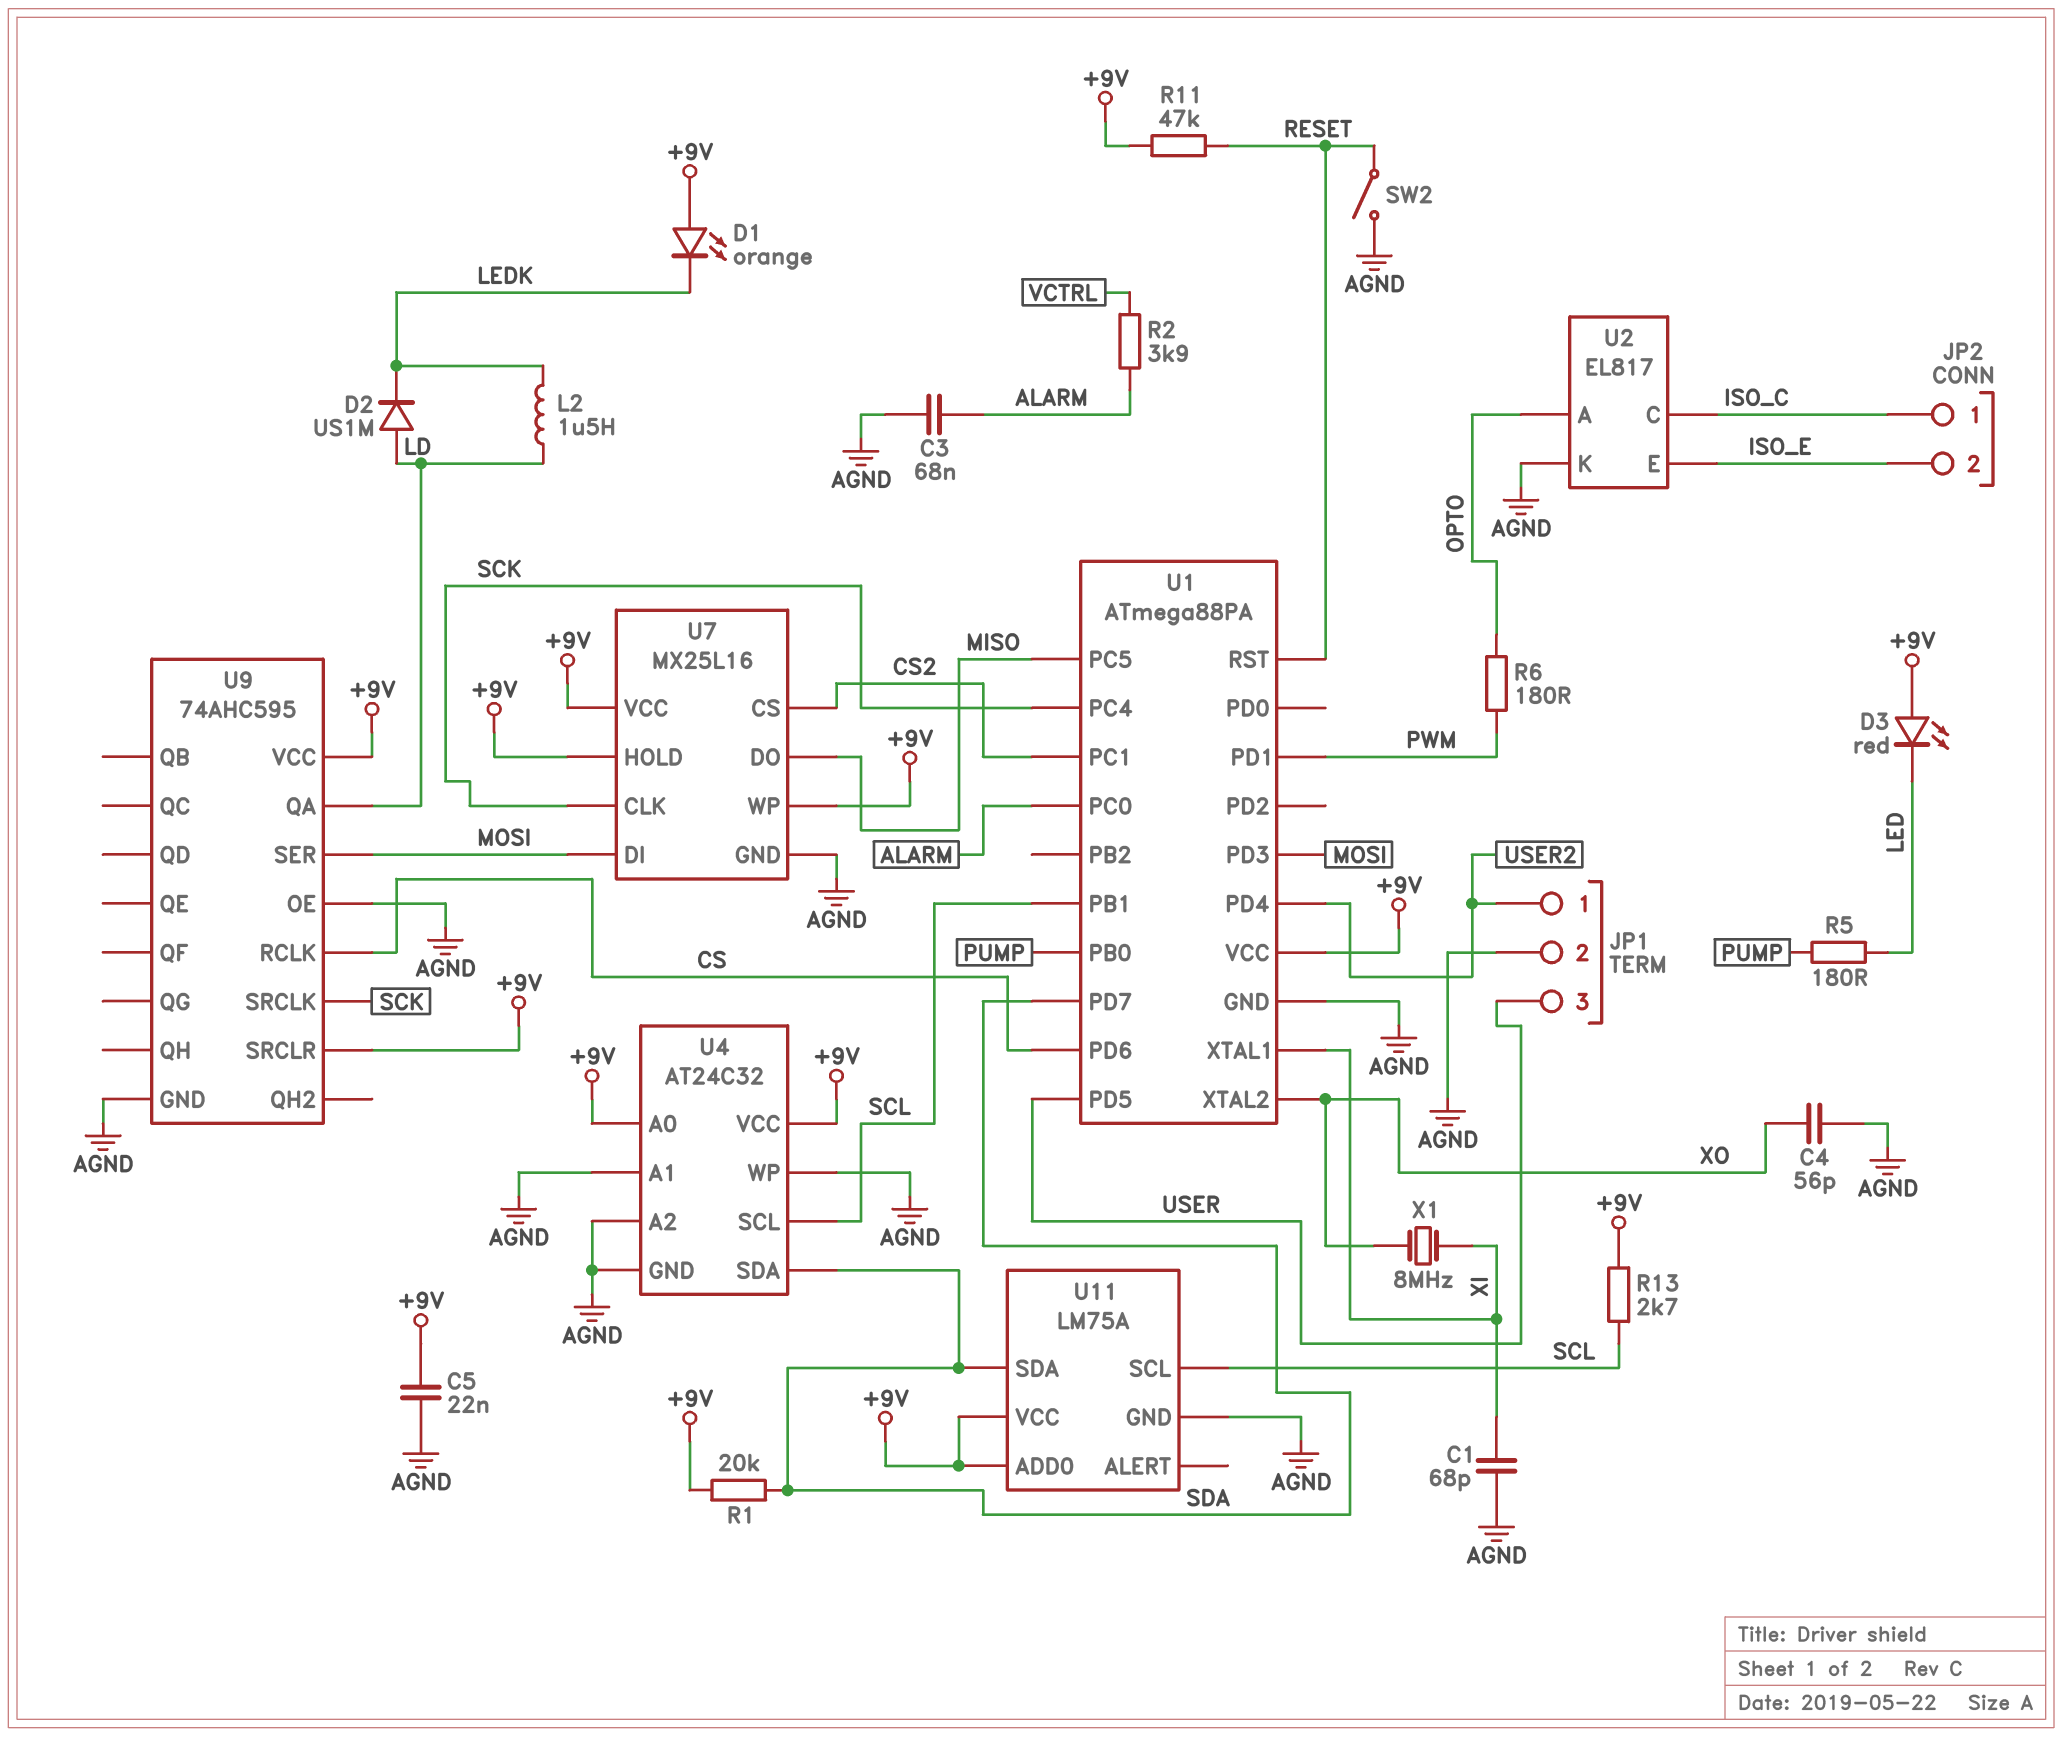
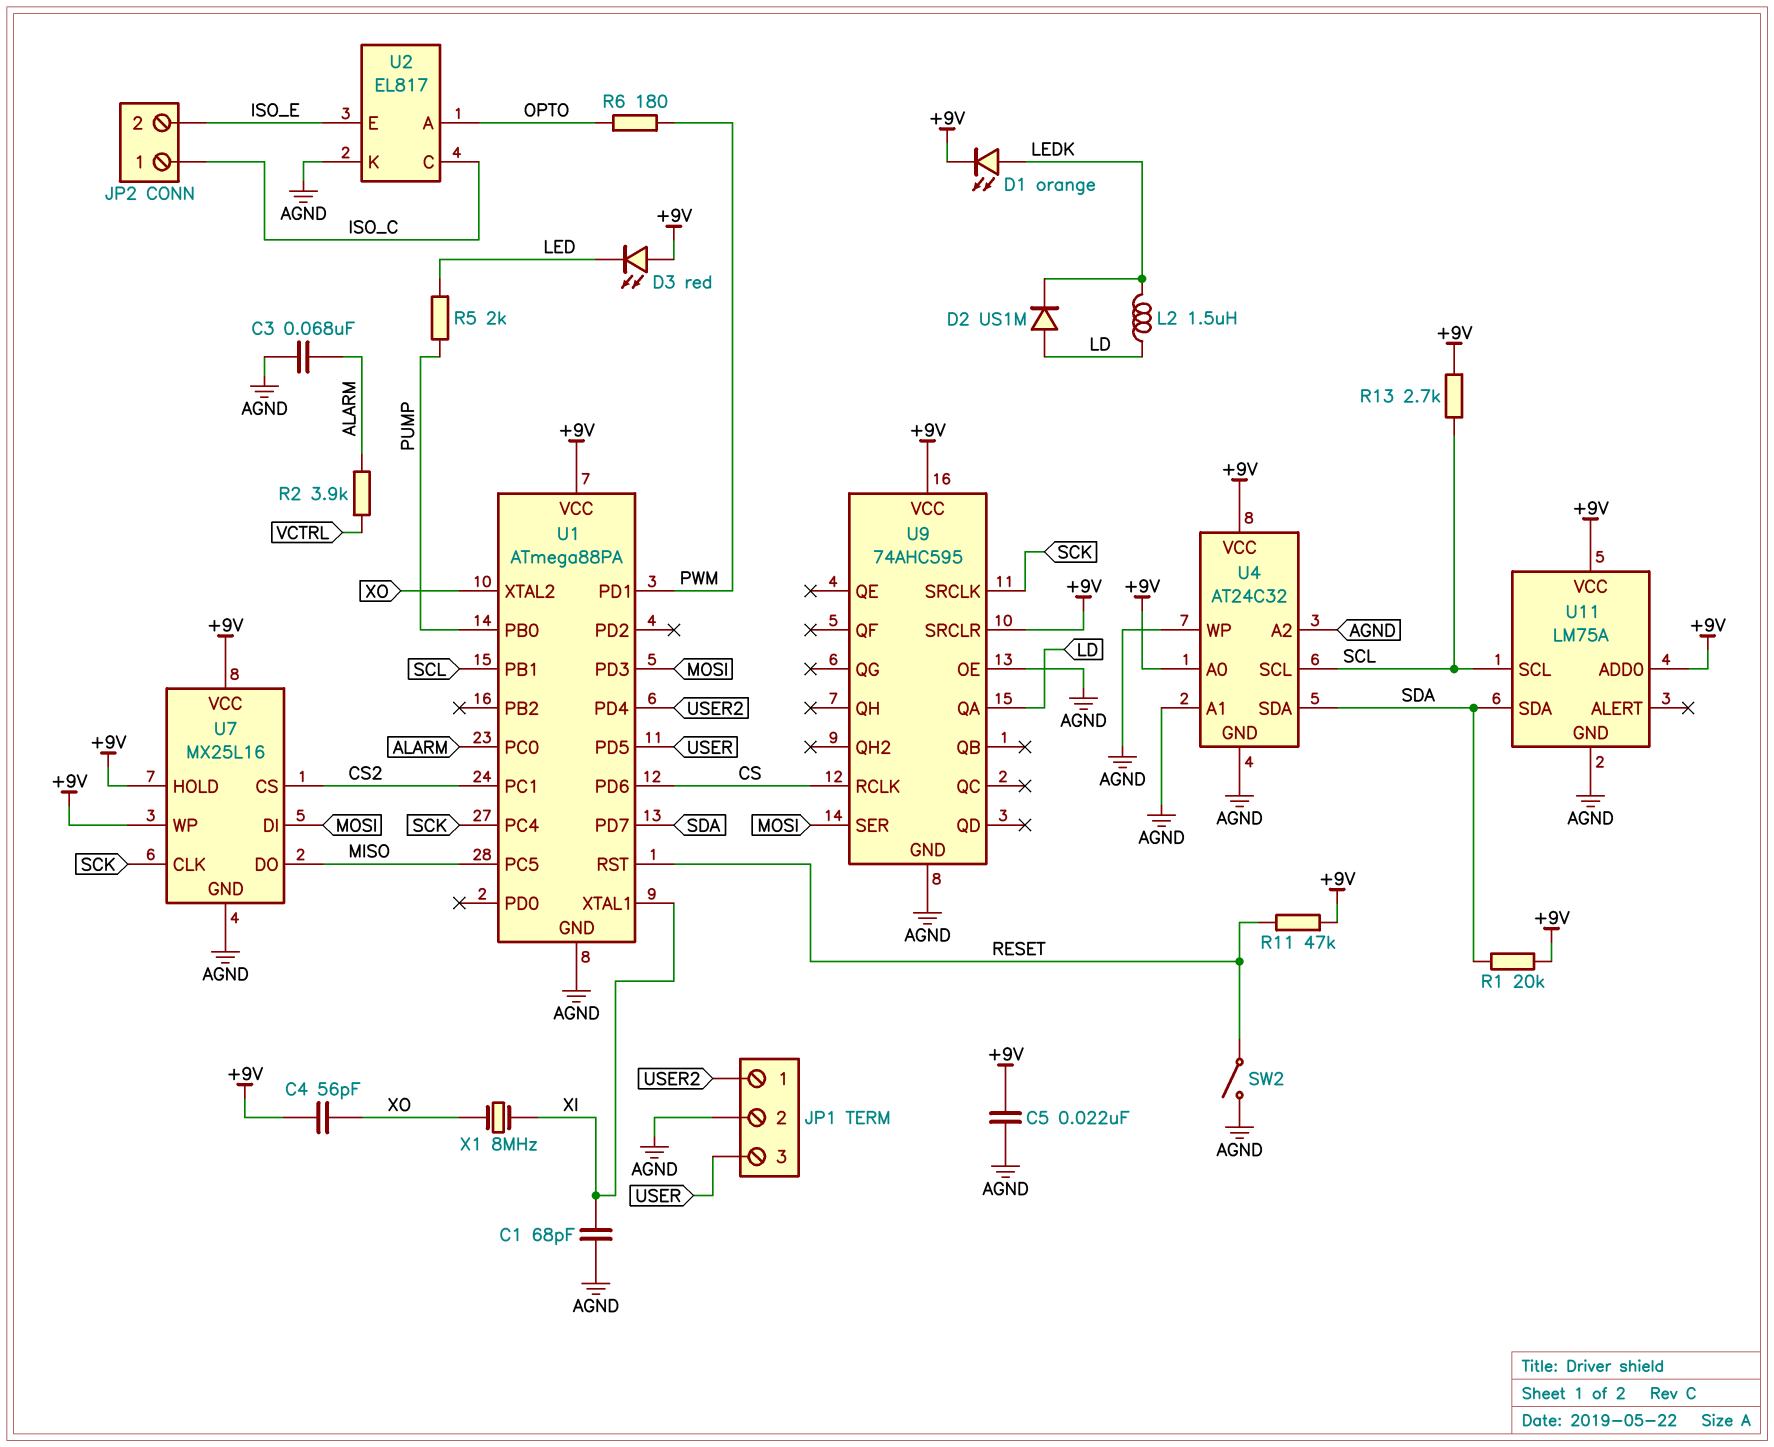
C4: 56pF (AGND, XO) -> 56pF (+9V, XO)
D1: LED orange (A +9V, K LEDK) -> LED orange (A LEDK, K +9V)
R5: 180 (LED, PUMP) -> 2k (LED, PUMP)

